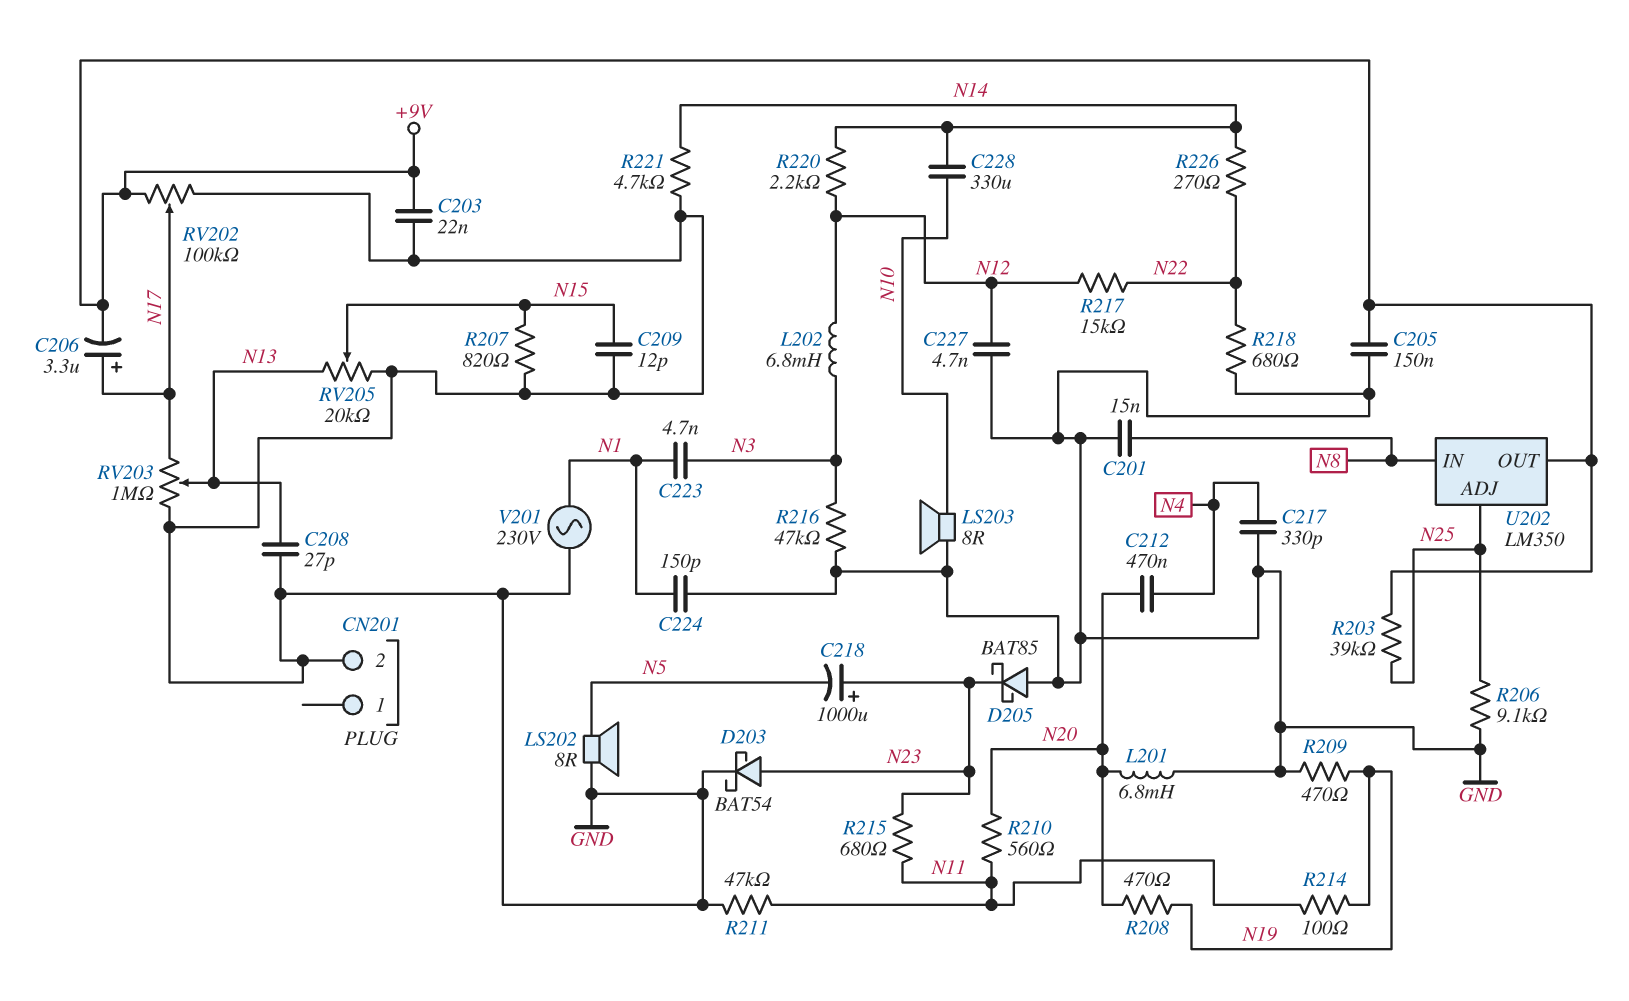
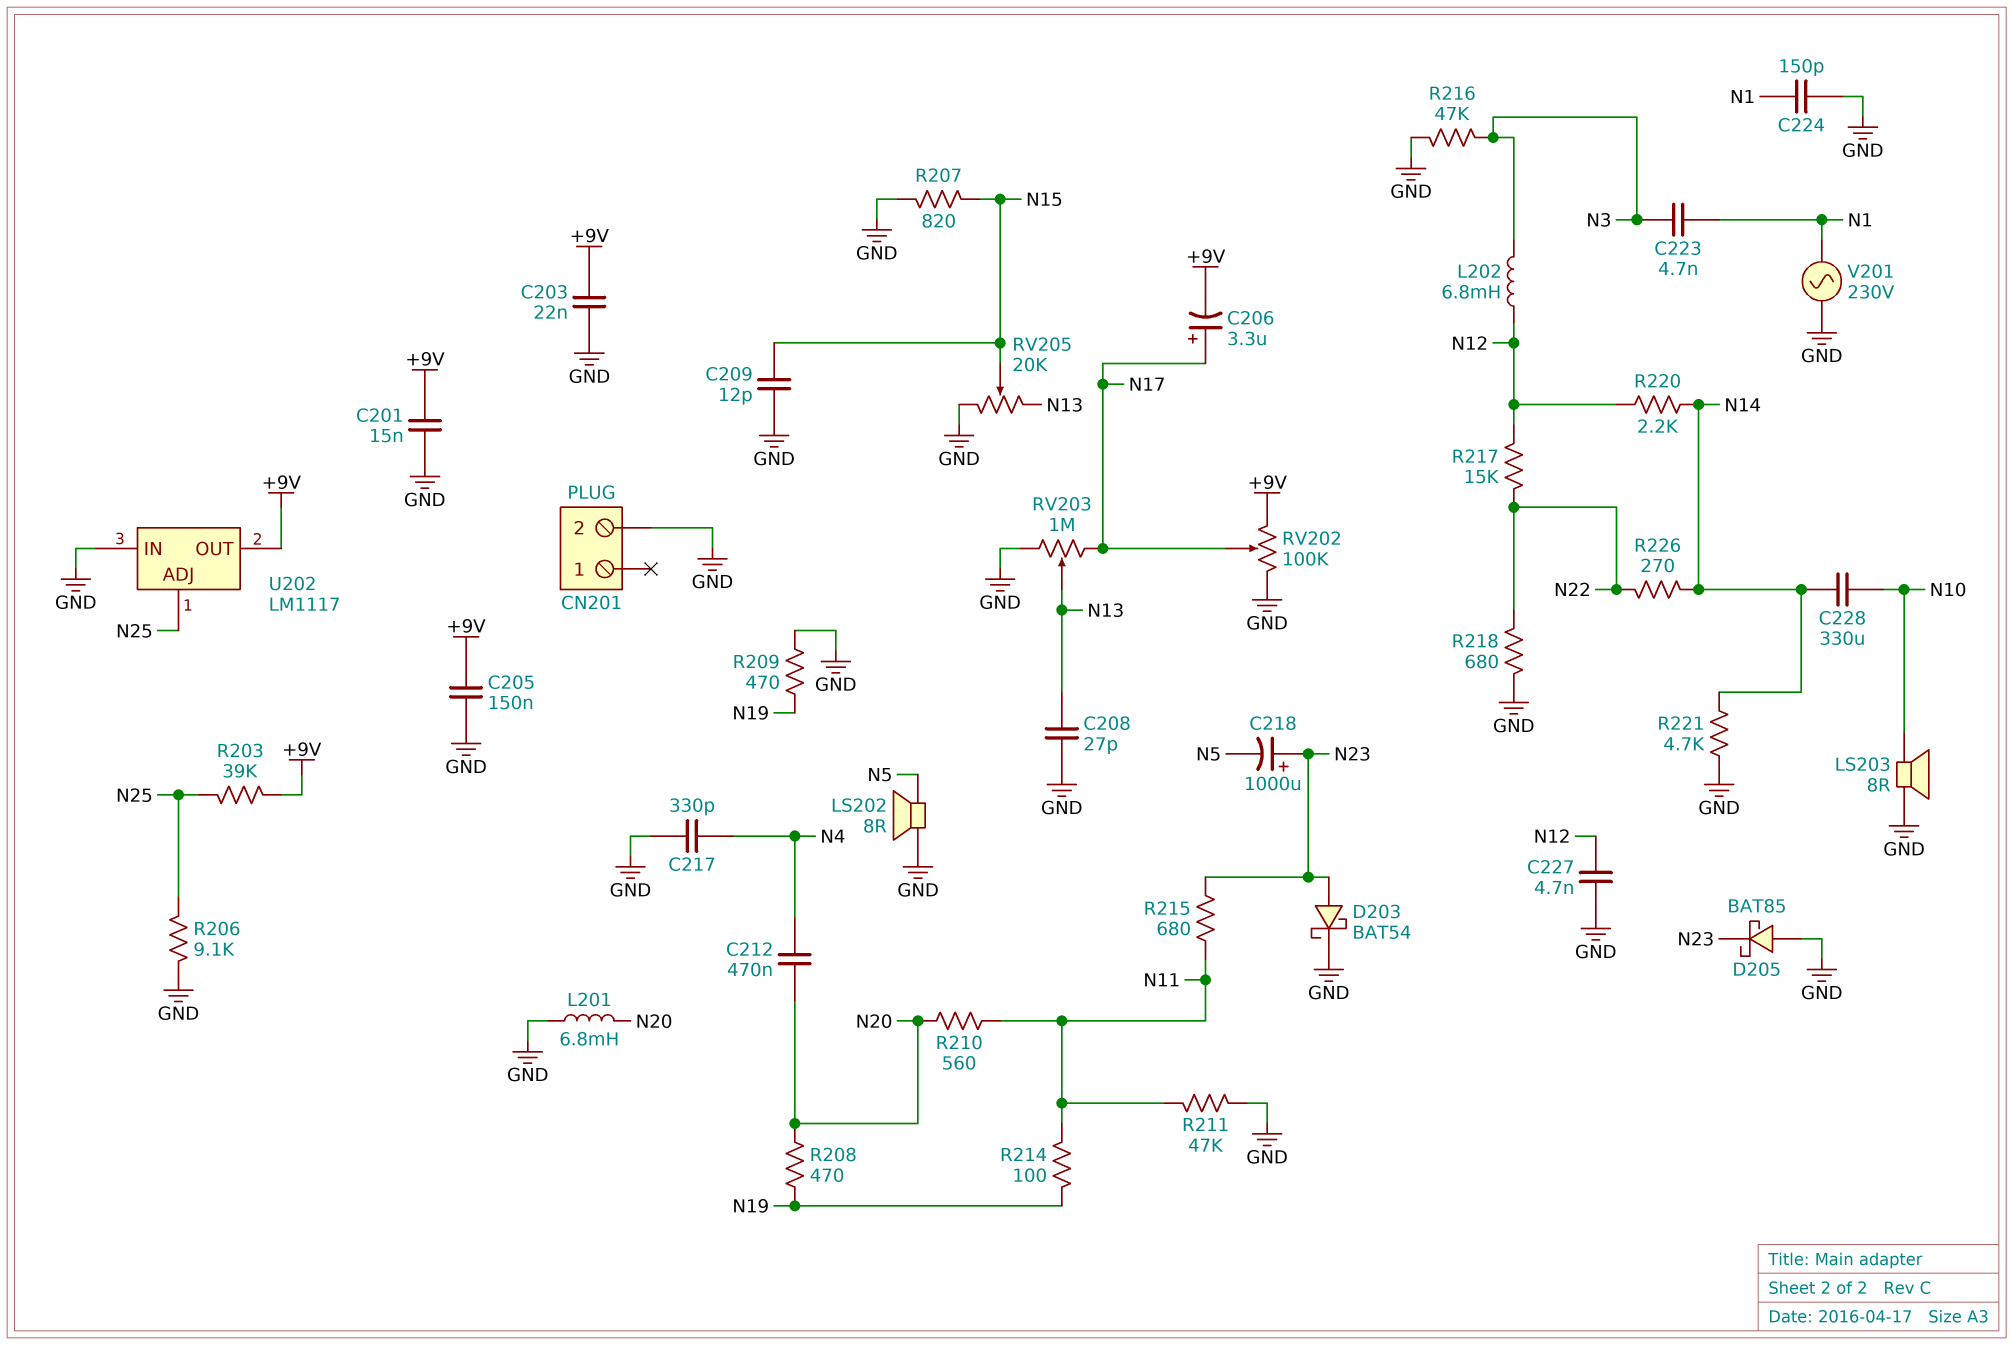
C201: 15nF (GND, N8) -> 15nF (+9V, GND)
U202: LM350 -> LM1117
U202 pin IN: N8 -> GND

